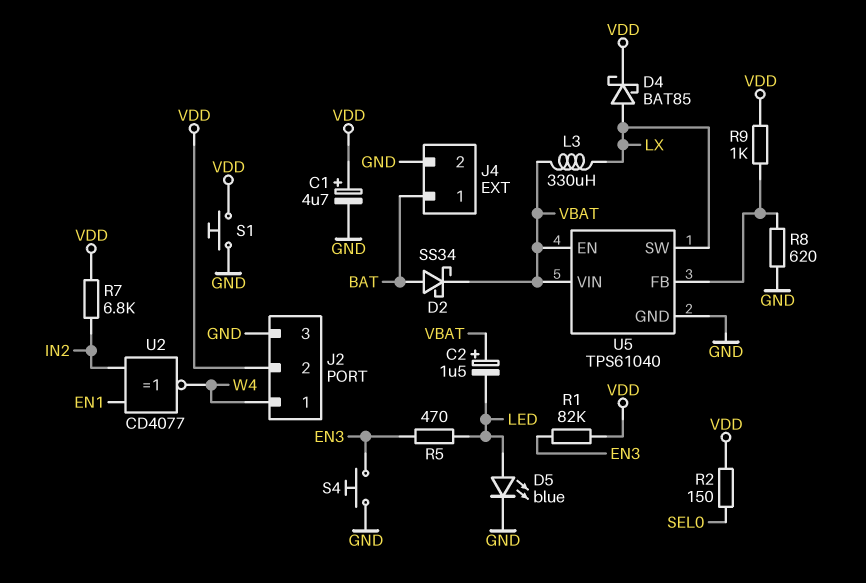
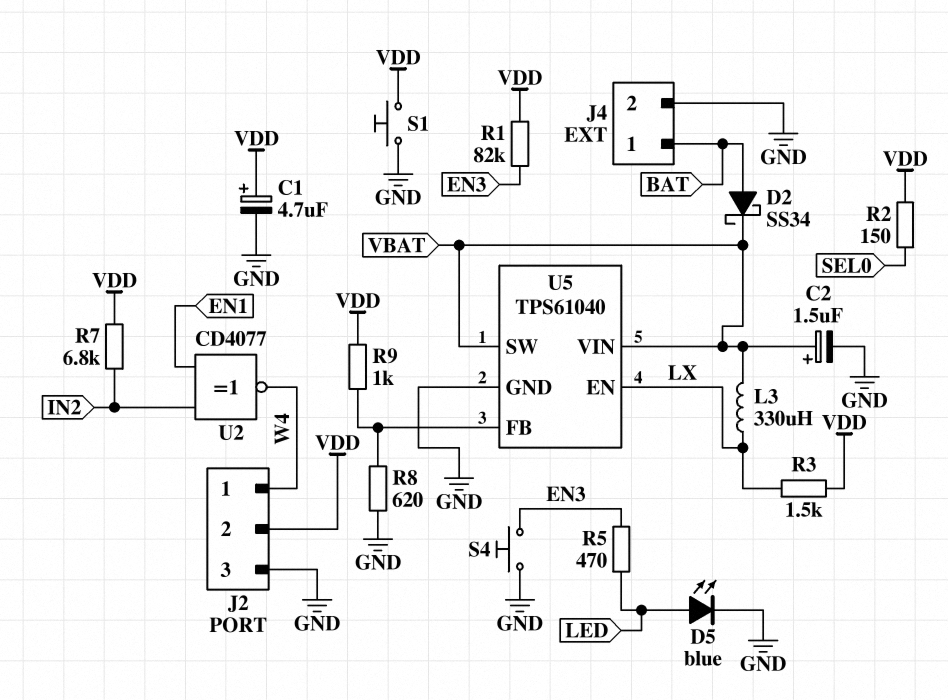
C2: 1.5uF (plus VBAT, minus LED) -> 1.5uF (plus VBAT, minus GND)
D4: schottky BAT85 (A LX, K VDD) -> none
R3: none -> 1.5k (LX, VDD)
U5 pin EN: VBAT -> LX
U5 pin SW: LX -> VBAT

